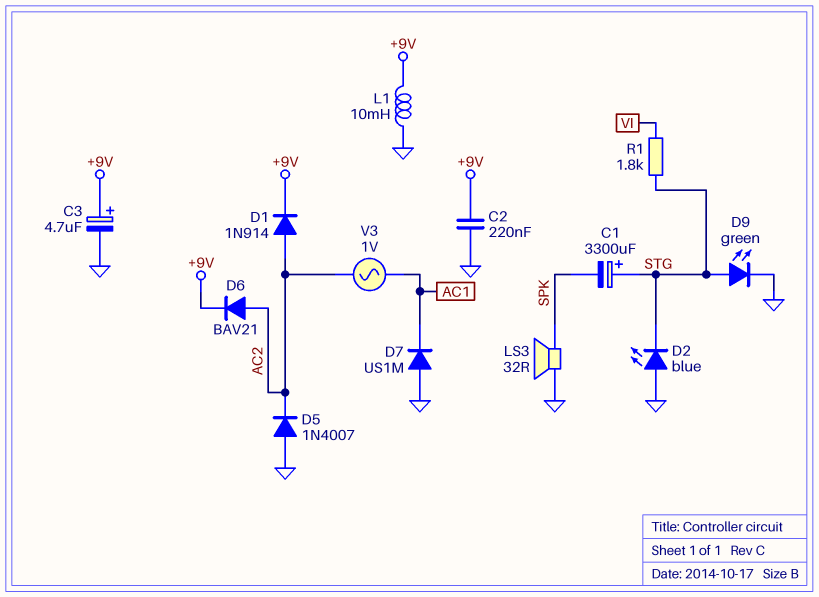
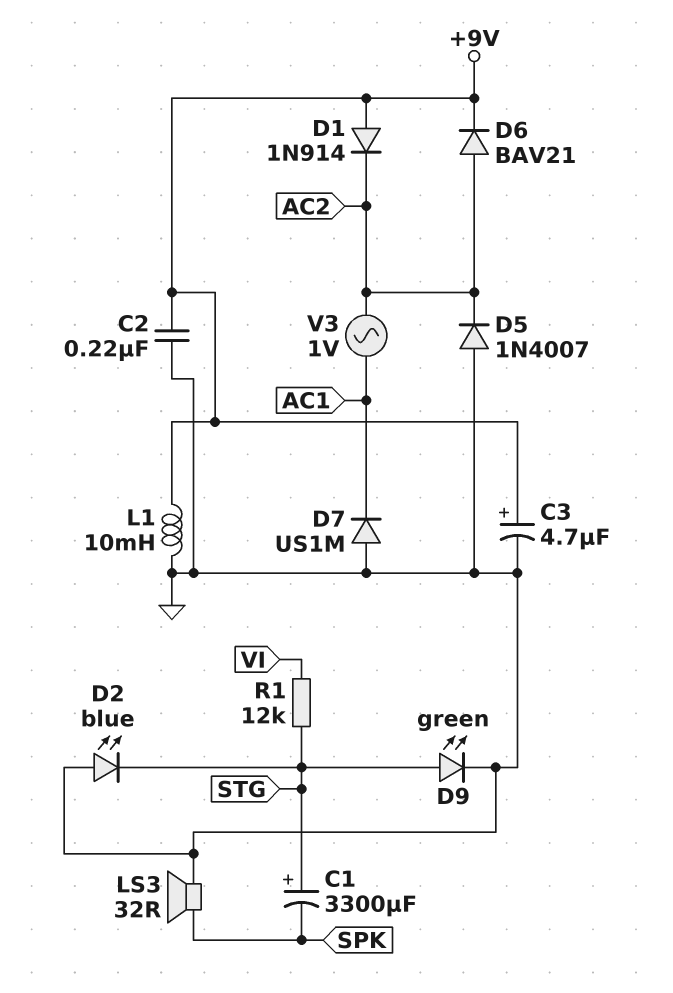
D1: diode 1N914 (A AC2, K +9V) -> diode 1N914 (A +9V, K AC2)
R1: 1.8k (STG, VI) -> 12k (STG, VI)

